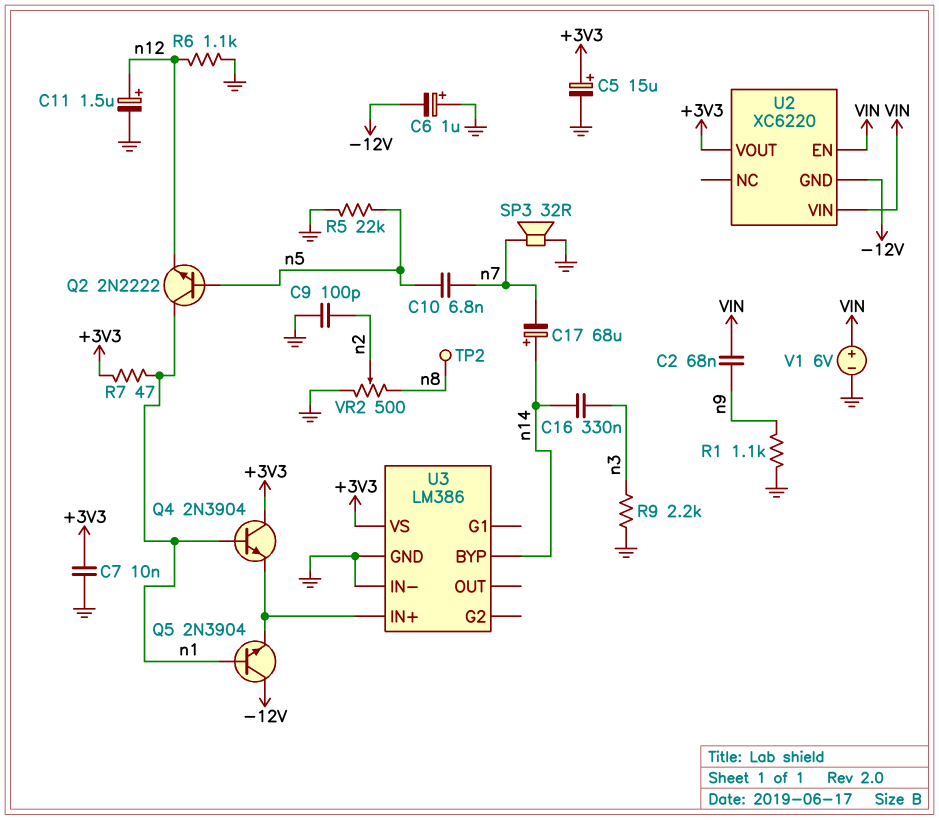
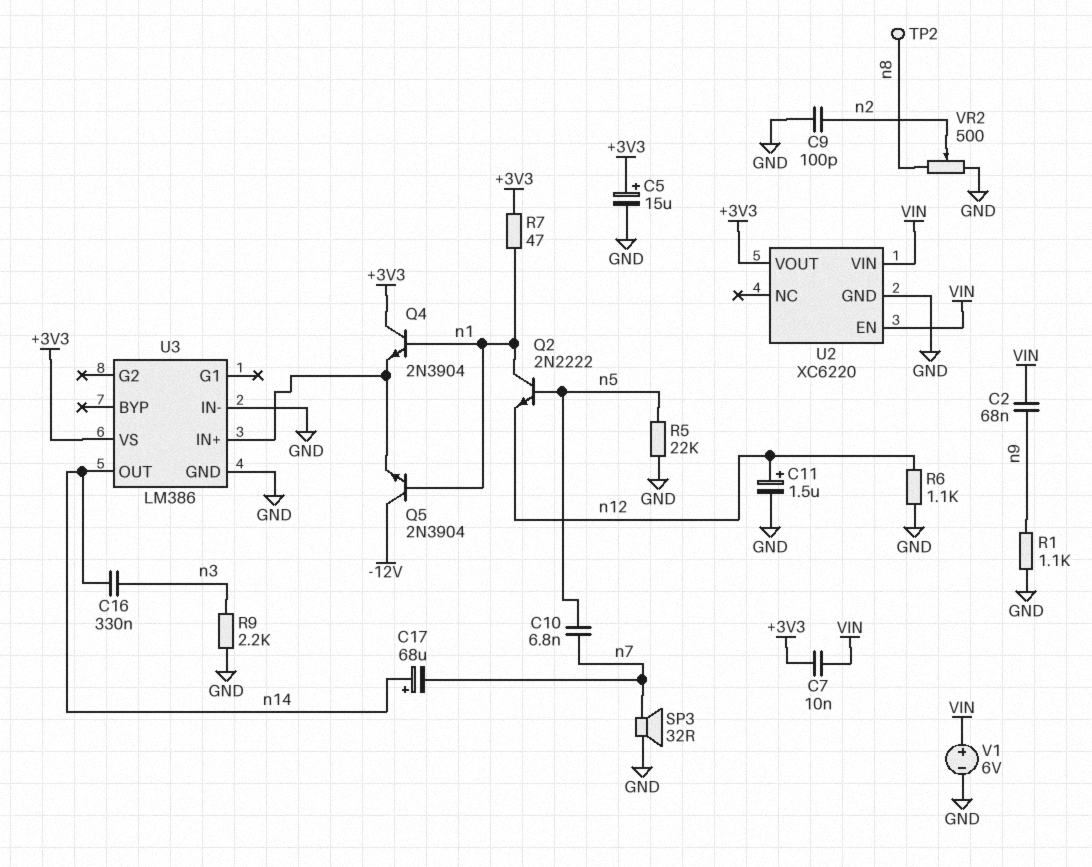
C6: 1uF (plus GND, minus -12V) -> none
C7: 10nF (+3V3, GND) -> 10nF (+3V3, VIN)
U2 pin GND: -12V -> GND
U3 pin BYP: n14 -> none
U3 pin OUT: none -> n14

